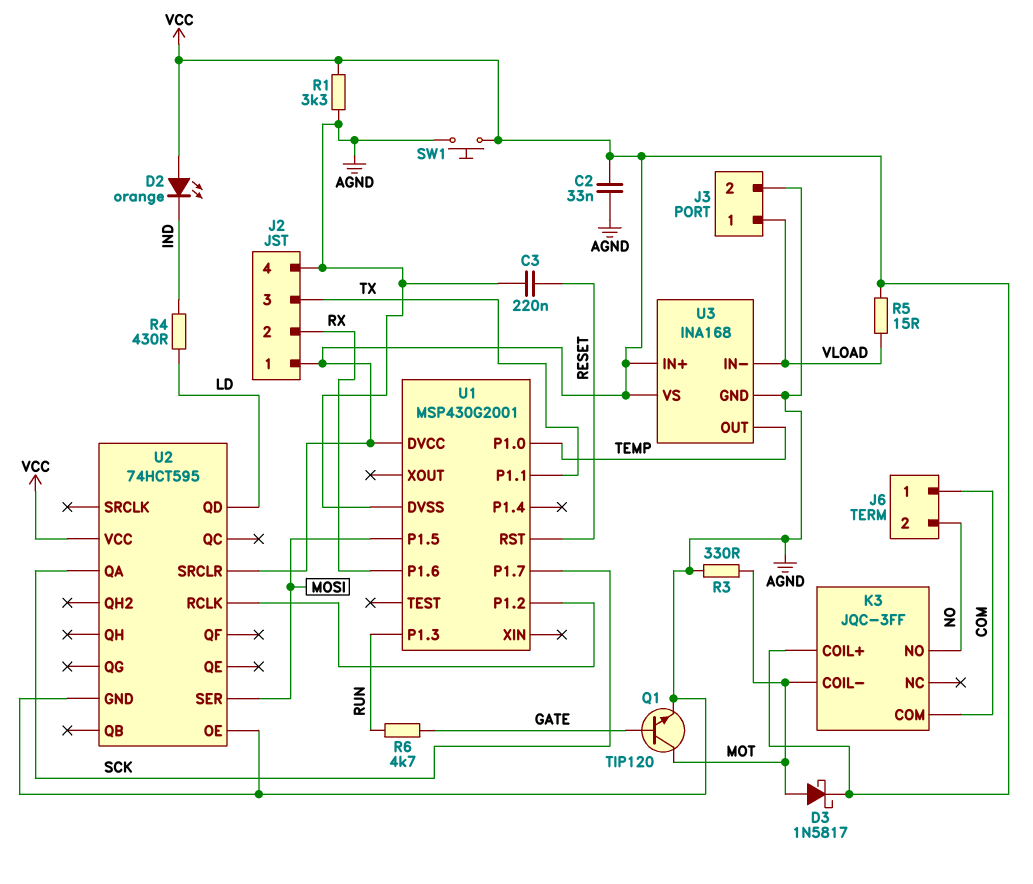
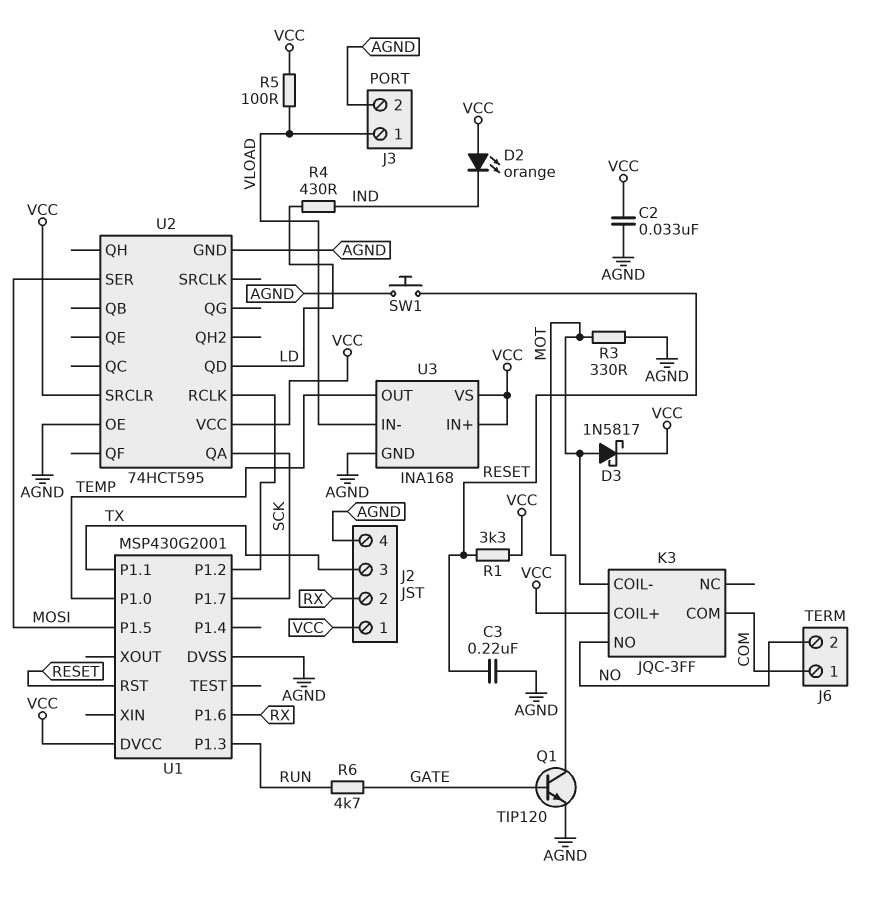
R1: 3.3k (AGND, VCC) -> 3.3k (RESET, VCC)
R5: 15 (VCC, VLOAD) -> 100 (VCC, VLOAD)
SW1: button (AGND, VCC) -> button (AGND, RESET)

